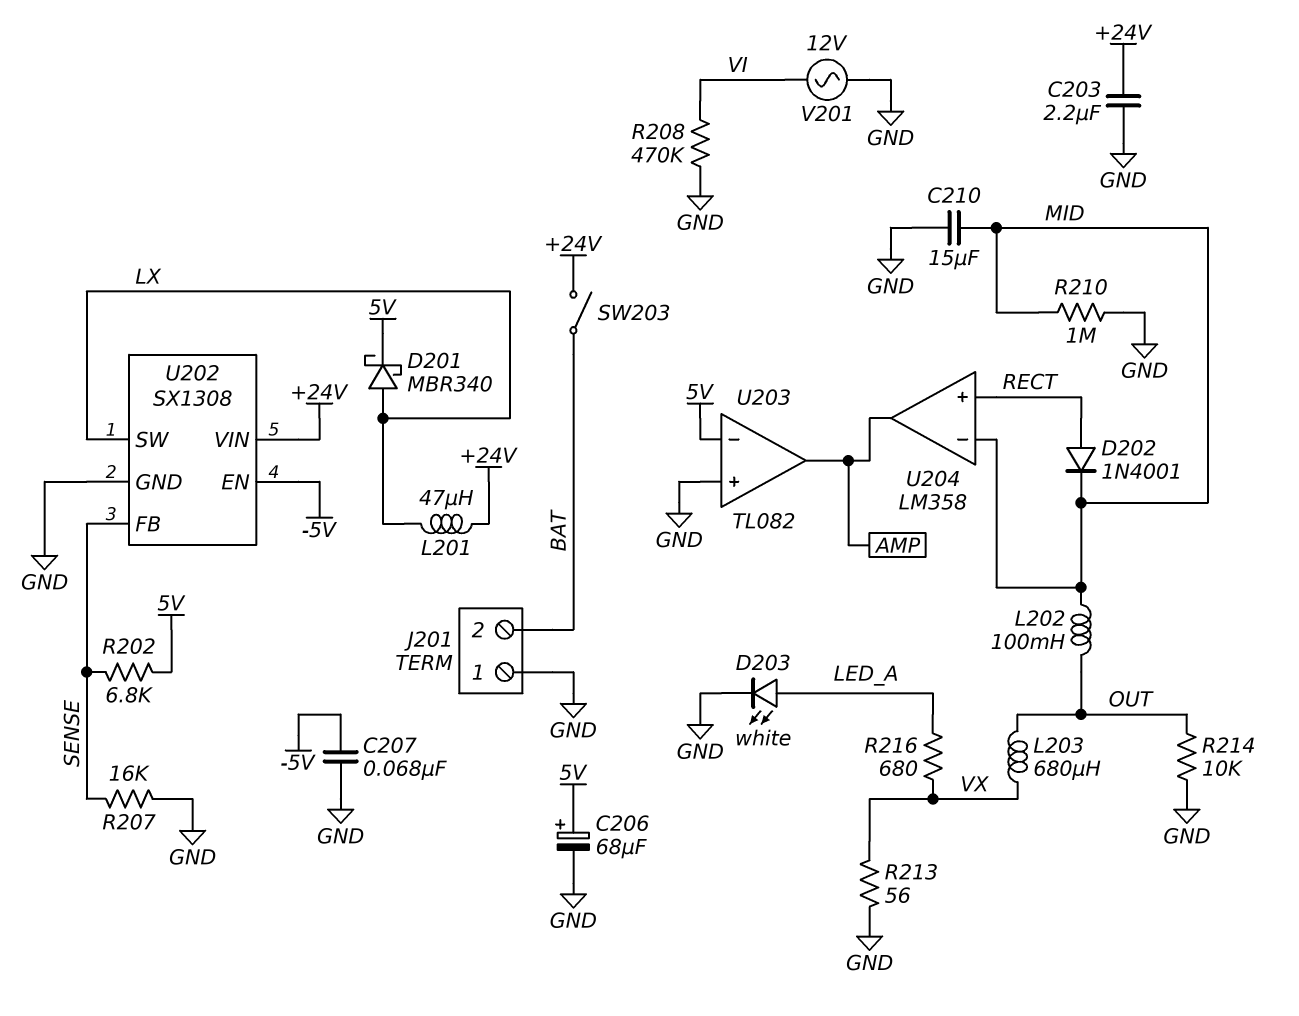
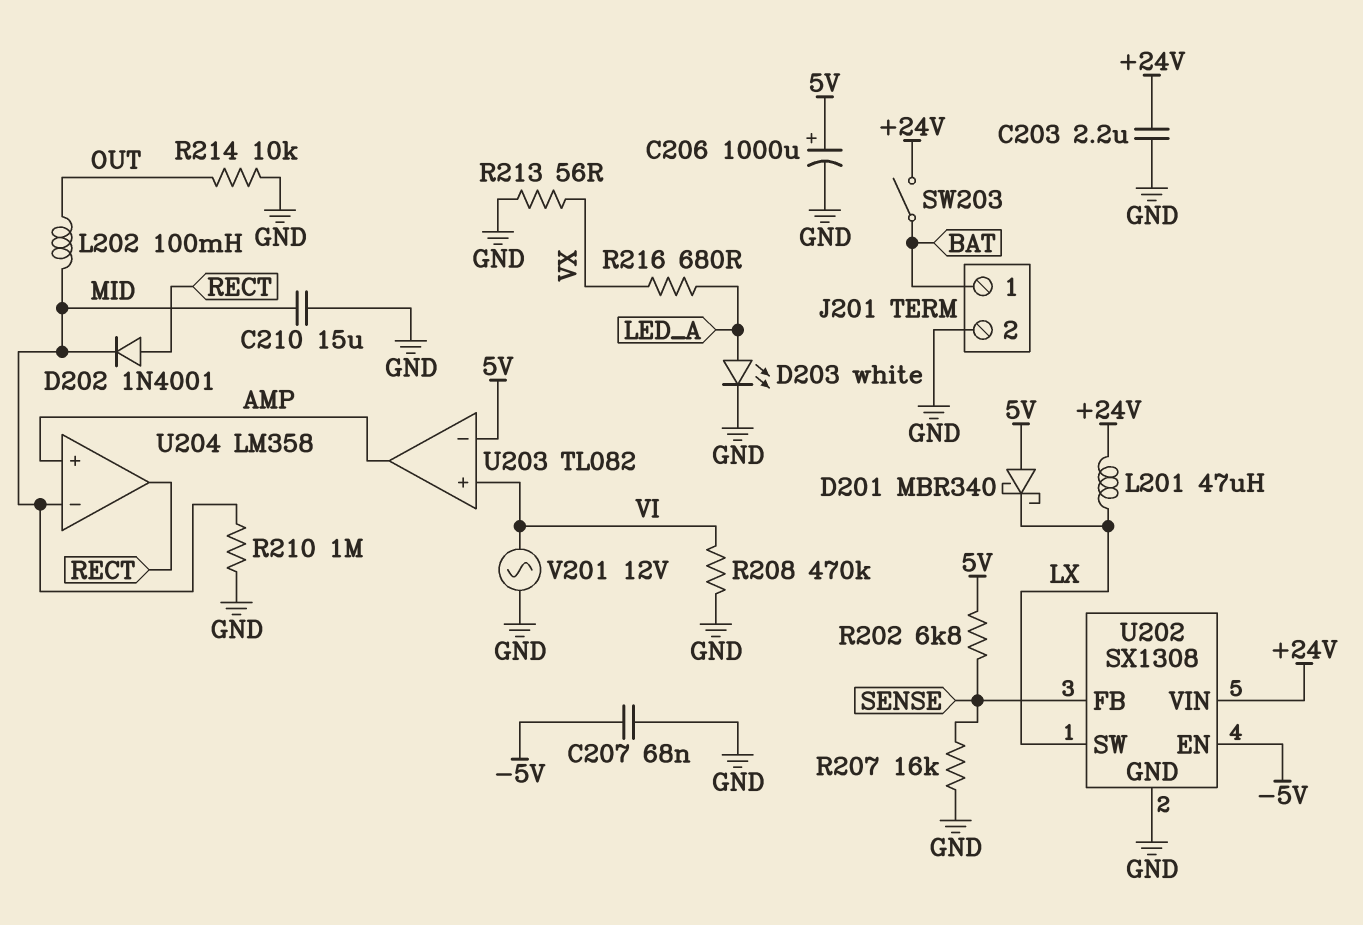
C206: 68uF (plus 5V, minus GND) -> 1000uF (plus 5V, minus GND)
D201: schottky MBR340 (A LX, K 5V) -> schottky MBR340 (A 5V, K LX)
J201 pin 1: GND -> BAT
J201 pin 2: BAT -> GND
L203: 680uH (OUT, VX) -> none
U203 pin in+: GND -> VI
U204 pin in+: RECT -> AMP
U204 pin out: AMP -> RECT

